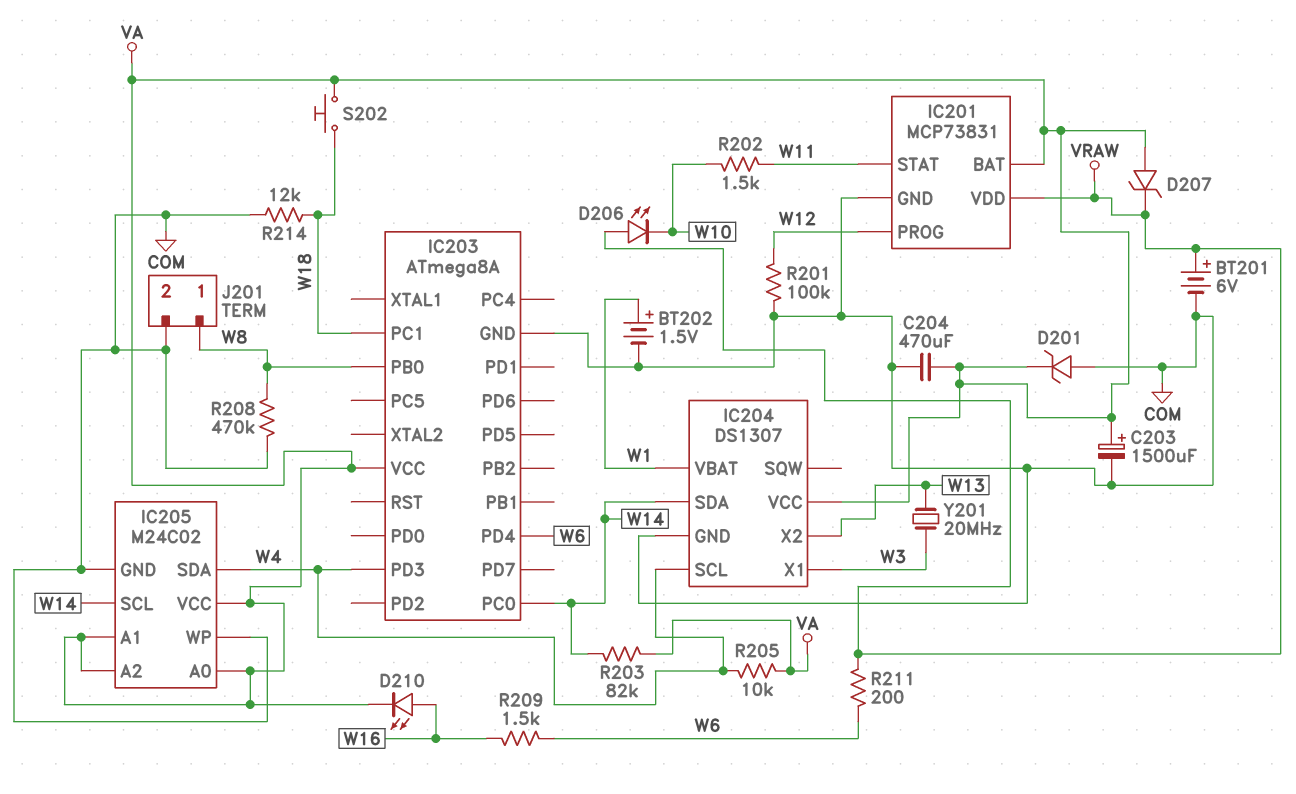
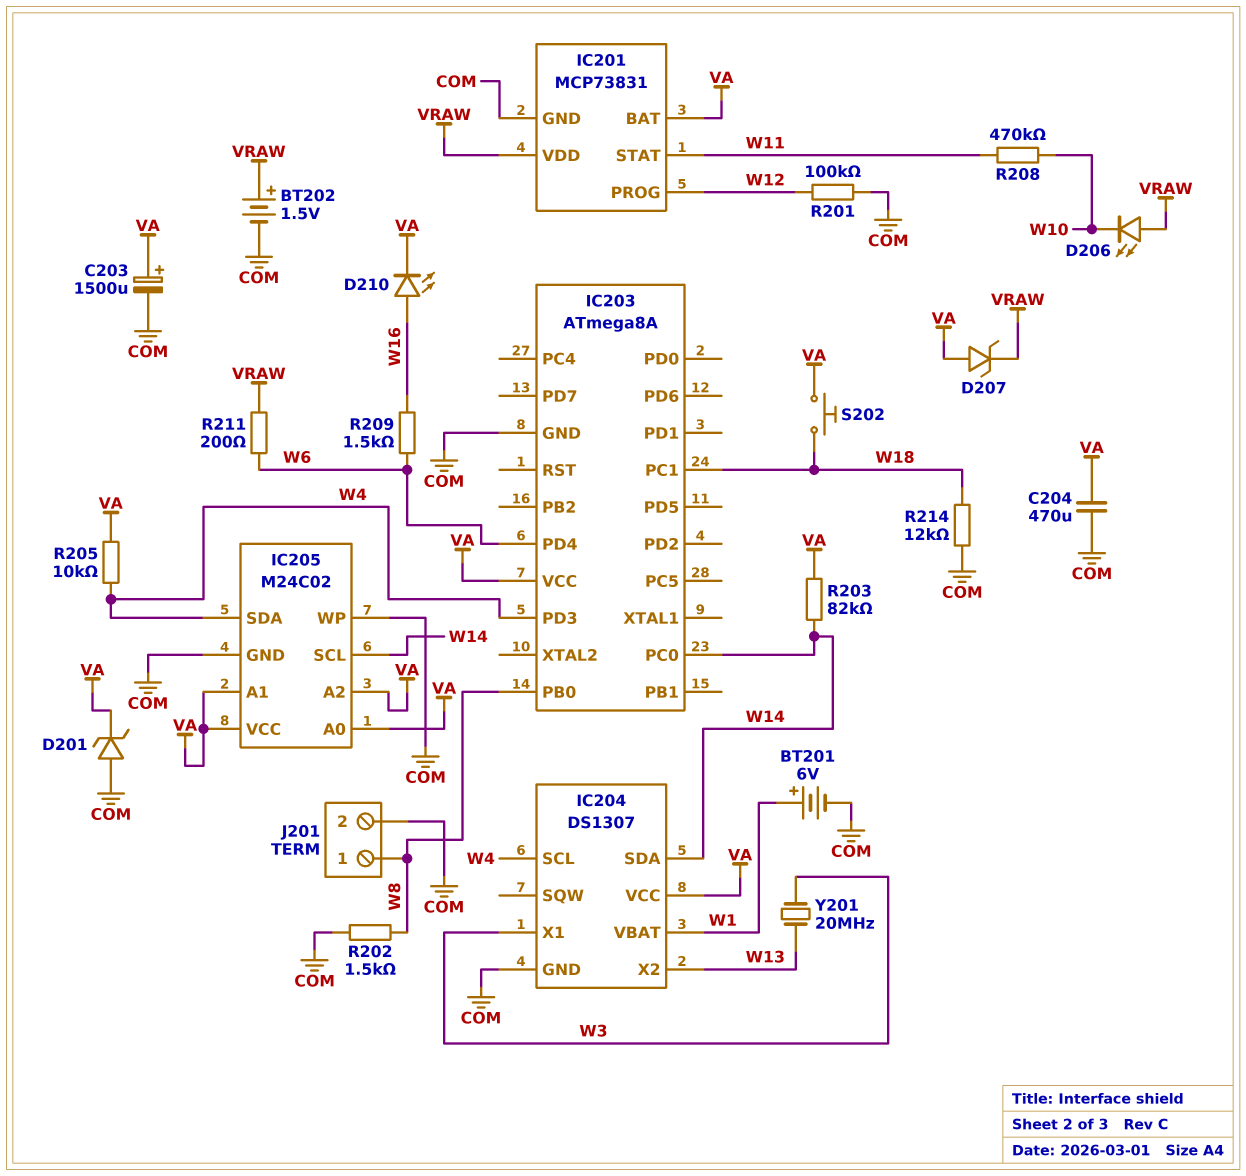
BT201: 6V (plus VRAW, minus COM) -> 6V (plus W1, minus COM)
BT202: 1.5V (plus W1, minus COM) -> 1.5V (plus VRAW, minus COM)
R202: 1.5k (W10, W11) -> 1.5k (COM, W8)
R208: 470k (COM, W8) -> 470k (W10, W11)

